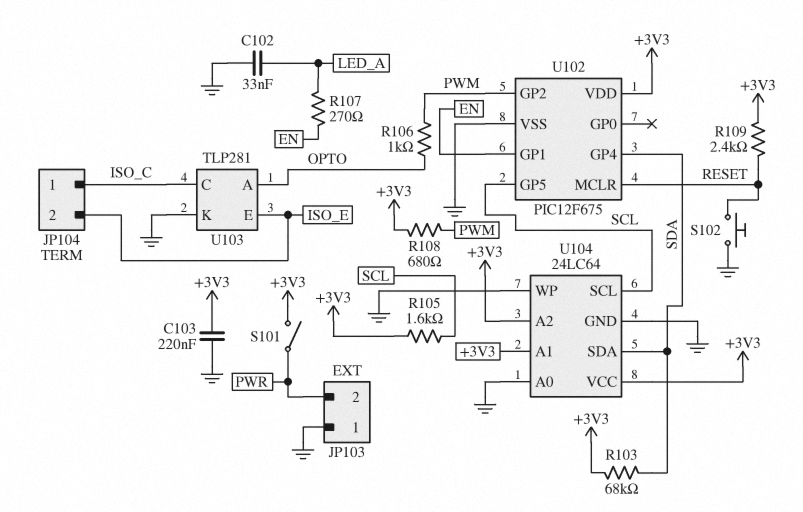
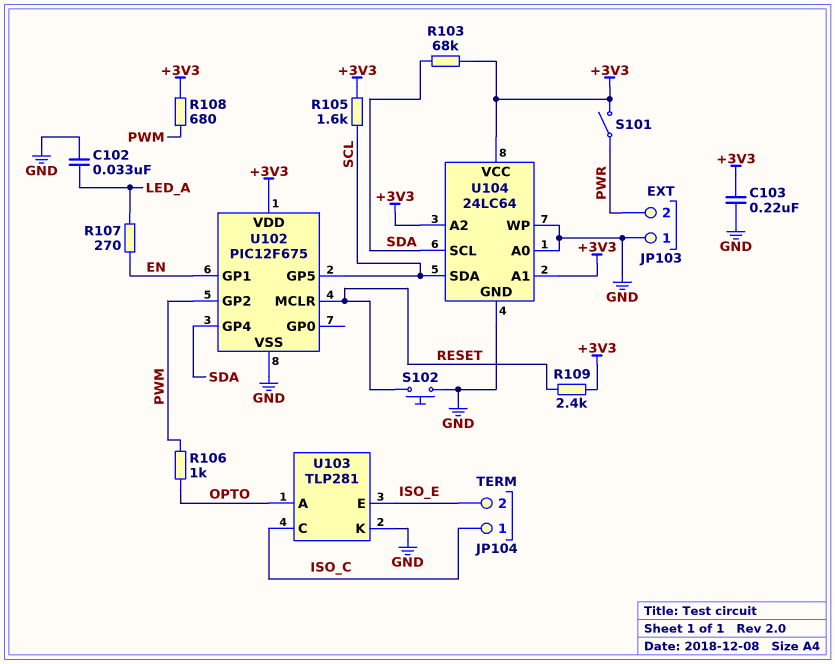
U104 pin SCL: SCL -> SDA
U104 pin SDA: SDA -> SCL

